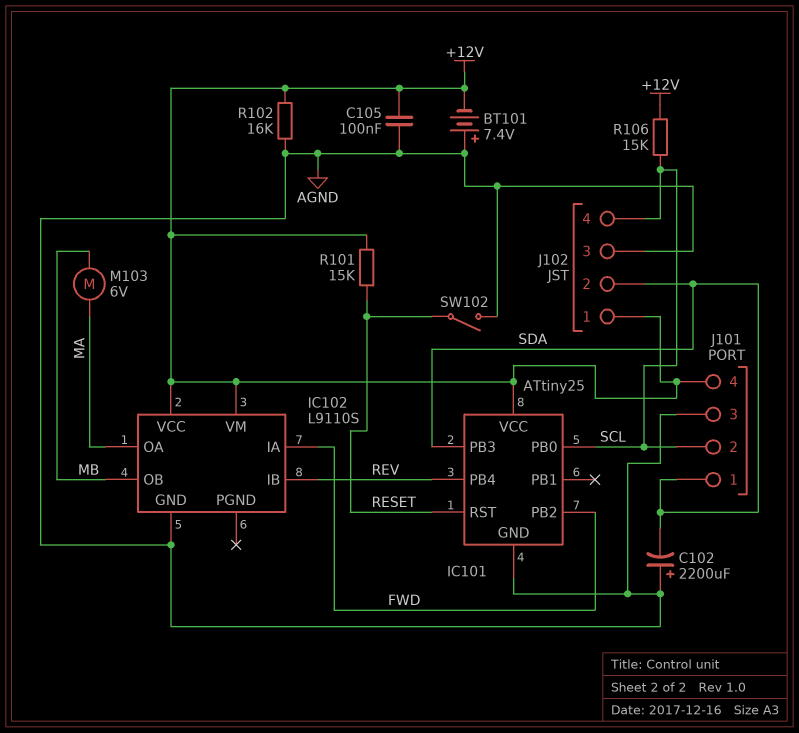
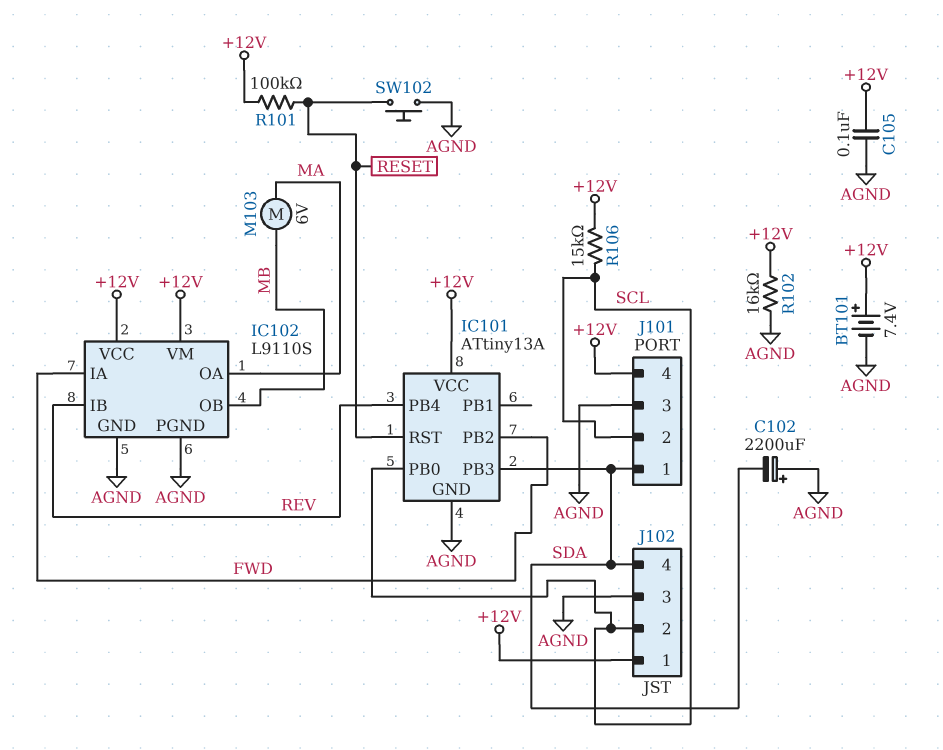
BT101: 7.4V (plus AGND, minus +12V) -> 7.4V (plus +12V, minus AGND)
IC101: ATtiny25 -> ATtiny13A
IC102 pin PGND: none -> AGND
J102 pin 2: SDA -> SCL
J102 pin 4: SCL -> SDA
R101: 15k (+12V, RESET) -> 100k (+12V, RESET)
SW102: switch (AGND, RESET) -> button (AGND, RESET)

